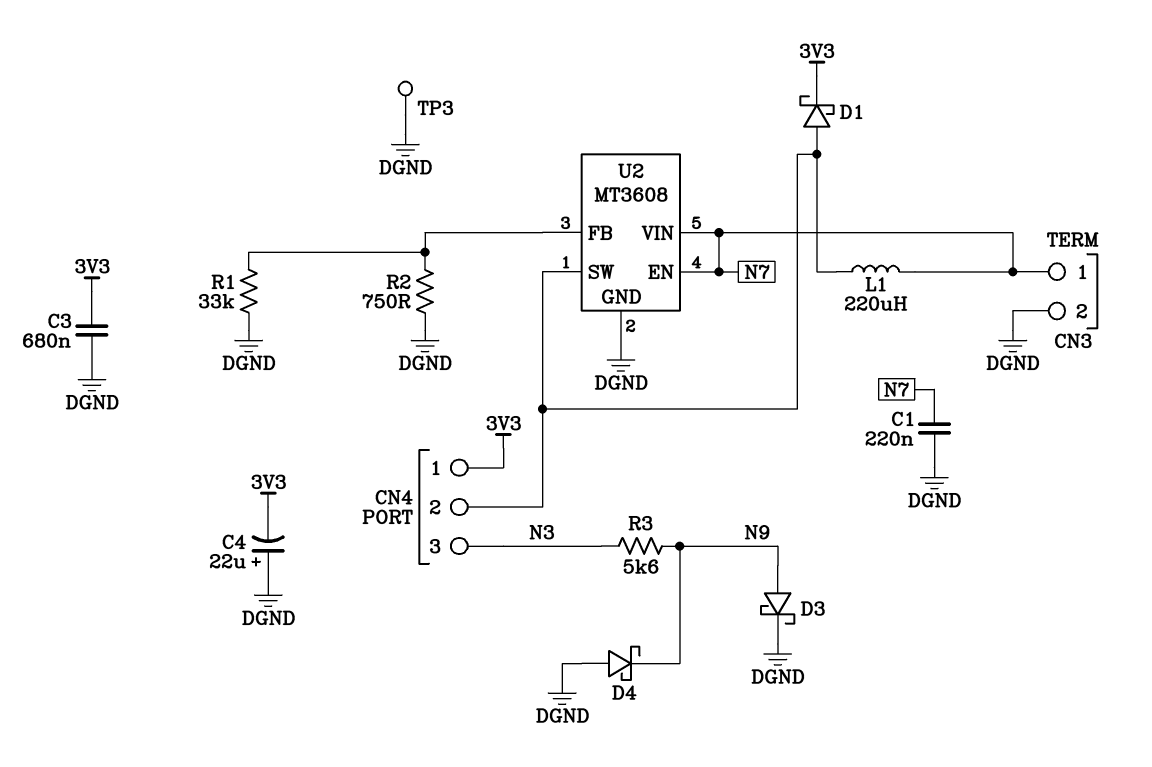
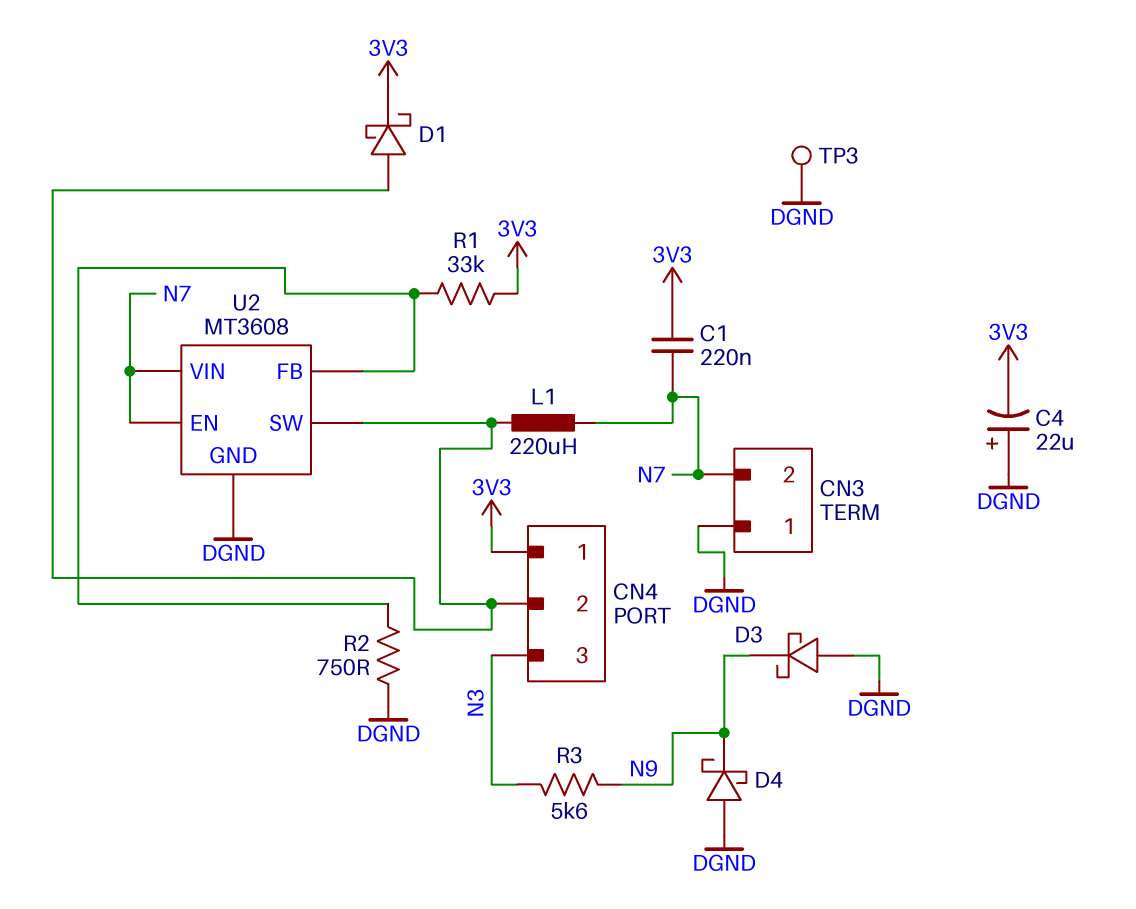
C1: 220nF (DGND, N7) -> 220nF (3V3, N7)
C3: 680nF (3V3, DGND) -> none
CN3 pin 1: N7 -> DGND
CN3 pin 2: DGND -> N7
D3: schottky (A N9, K DGND) -> schottky (A DGND, K N9)
R1: 33k (DGND, U2/FB) -> 33k (3V3, U2/FB)

